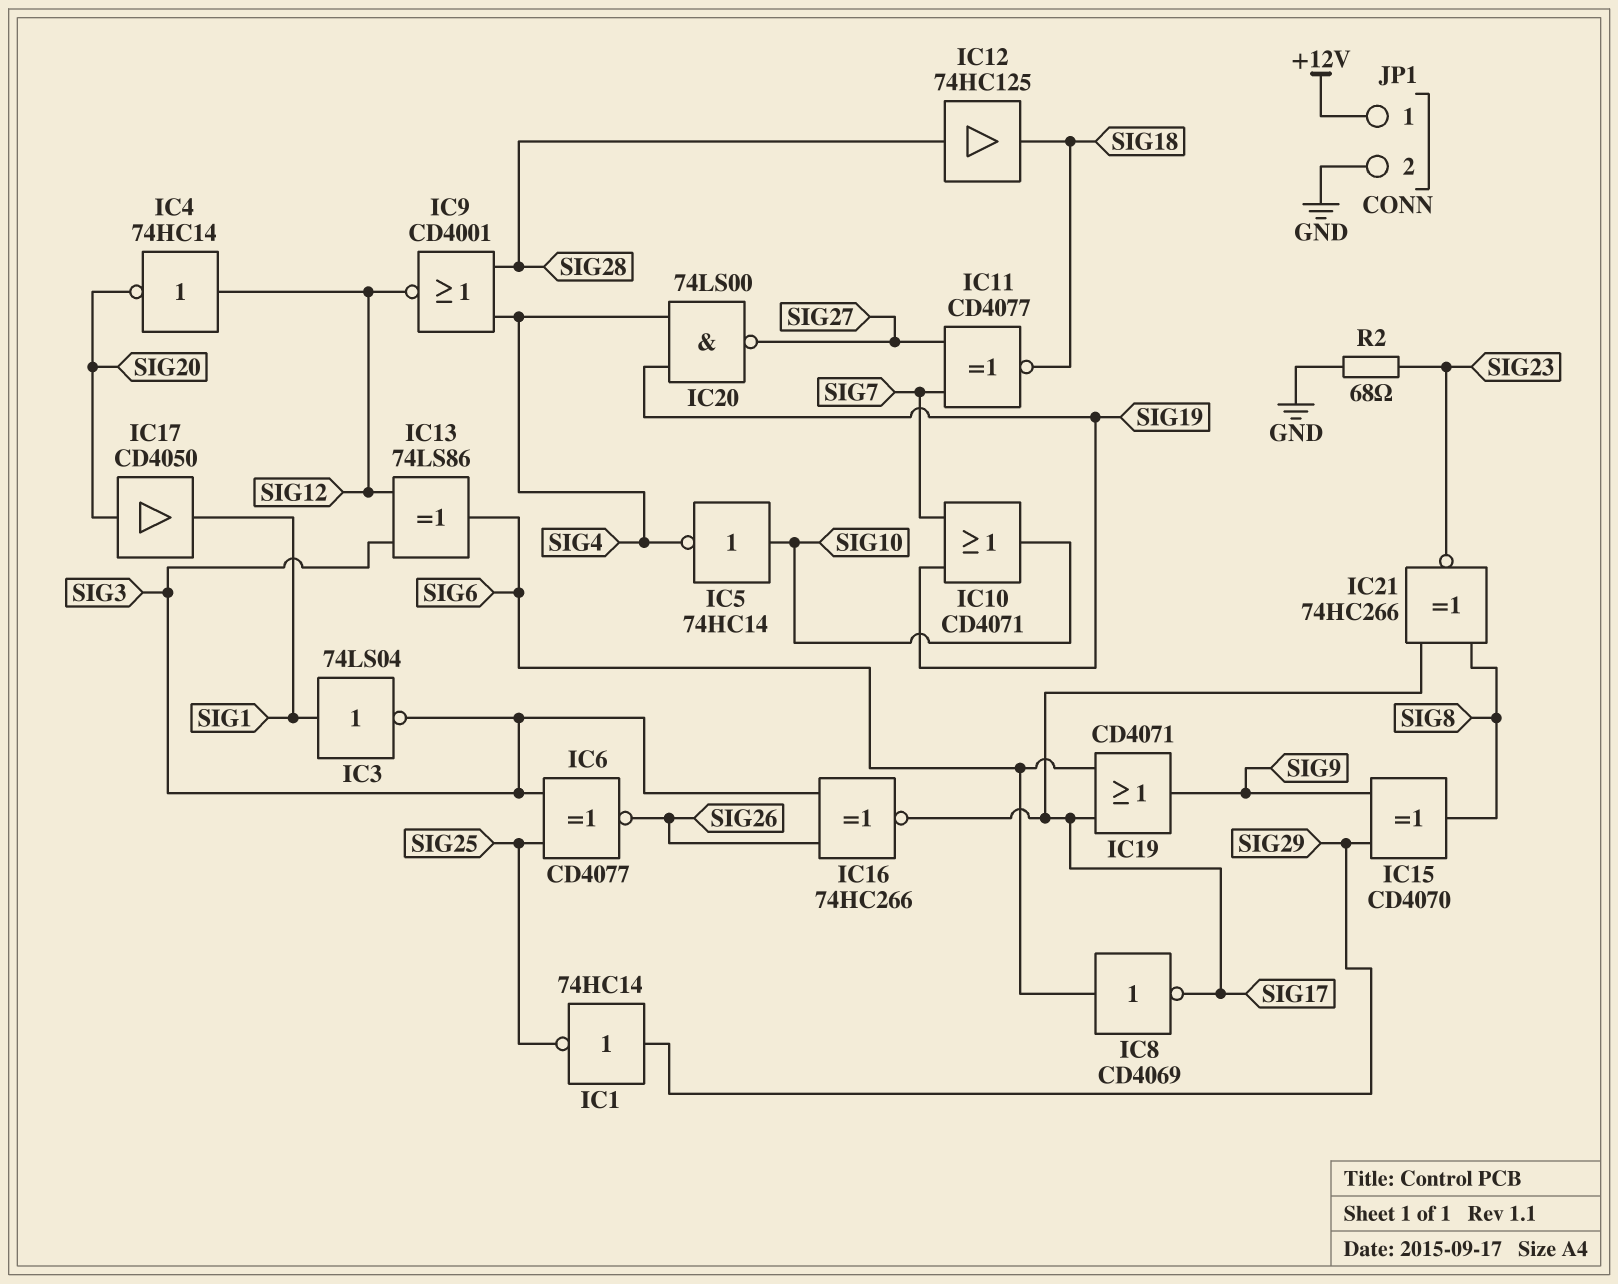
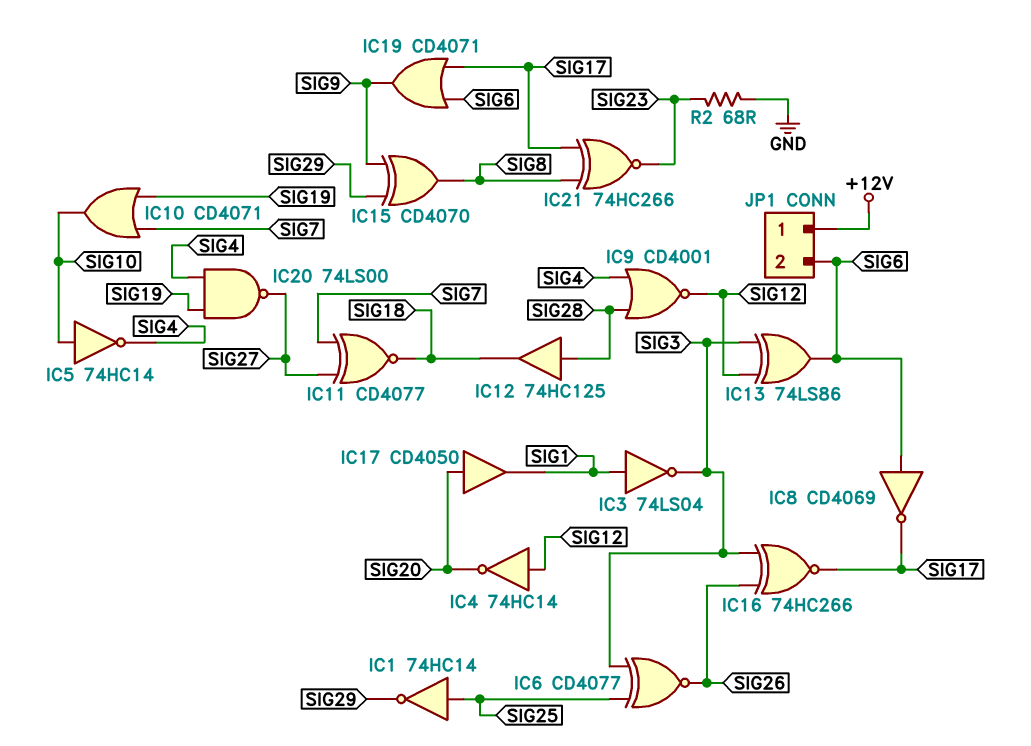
IC1: NOT 74HC14 (in SIG29, out SIG25) -> NOT 74HC14 (in SIG25, out SIG29)
JP1 pin 2: GND -> SIG6

